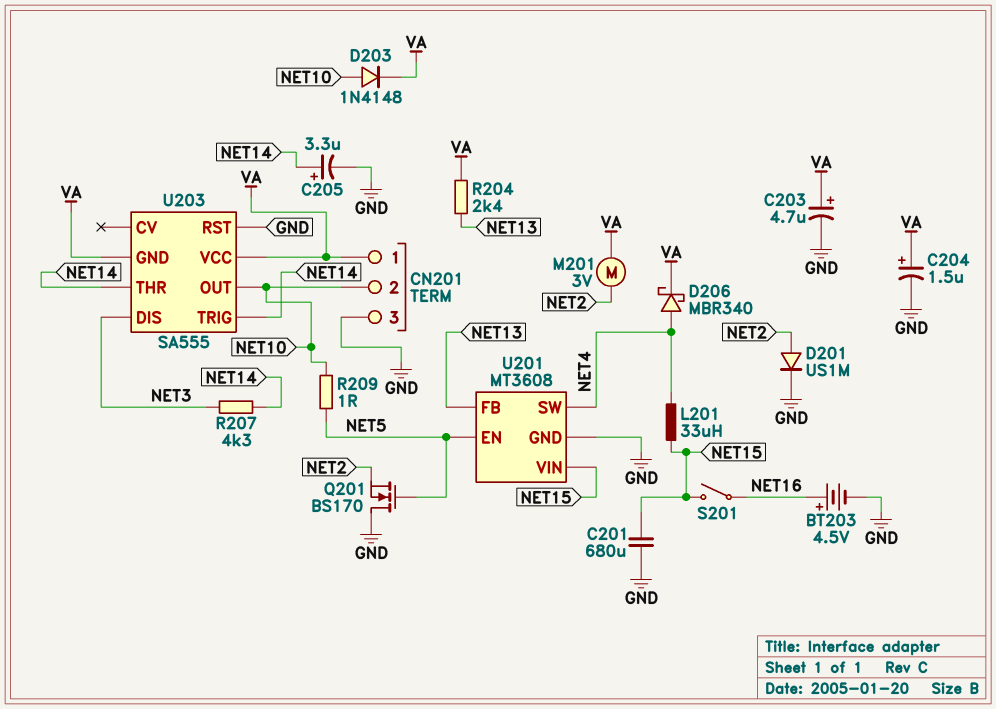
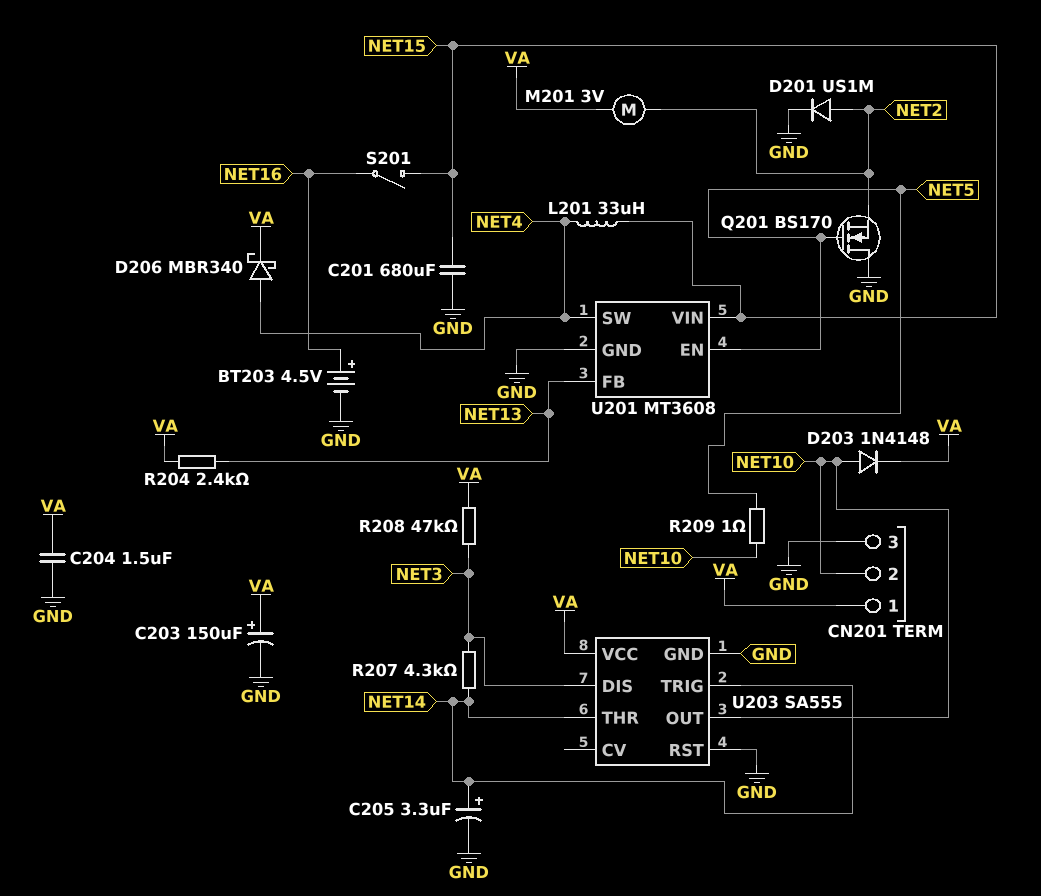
C203: 4.7uF (plus VA, minus GND) -> 150uF (plus VA, minus GND)
C204: 1.5uF (plus VA, minus GND) -> 1.5uF (GND, VA)
R208: none -> 47k (NET3, VA)
U203 pin GND: VA -> GND

